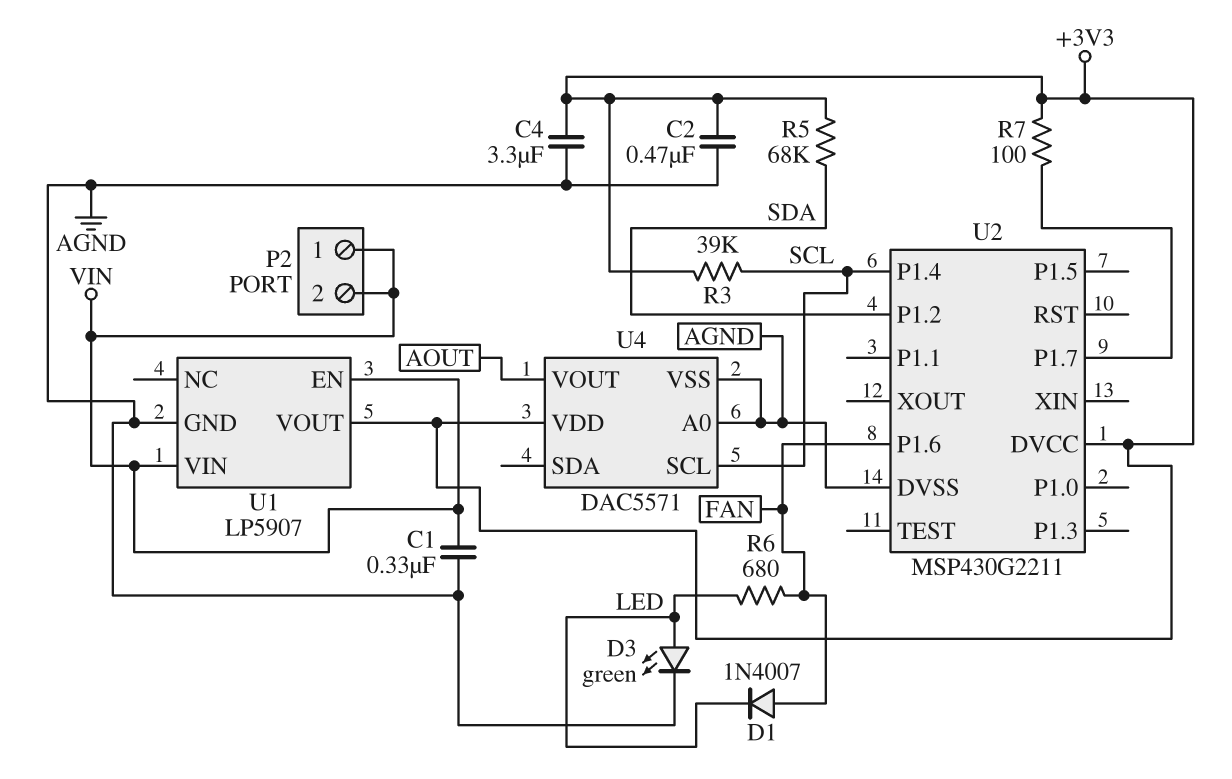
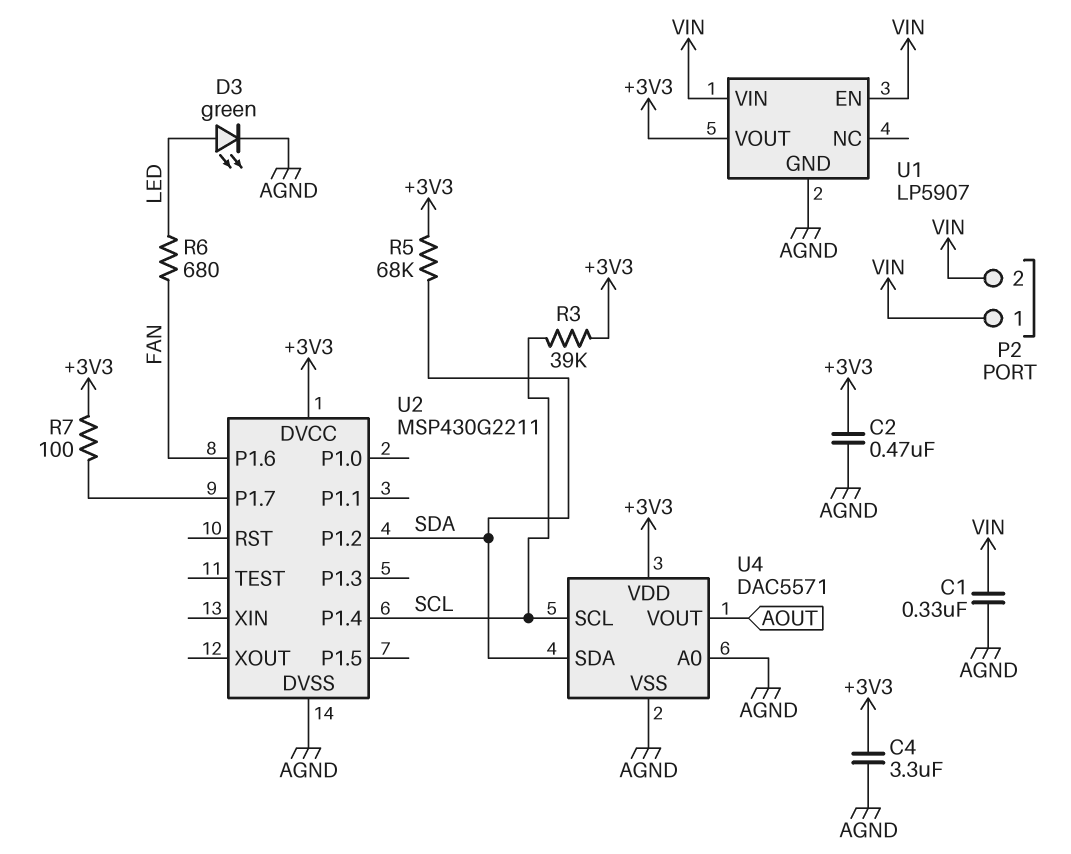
D1: diode 1N4007 (A FAN, K LED) -> none
U4 pin SDA: none -> SDA

